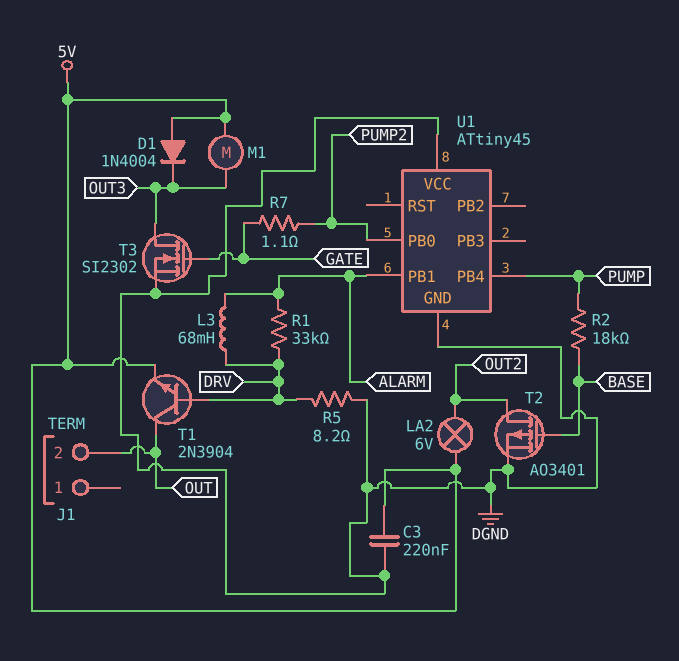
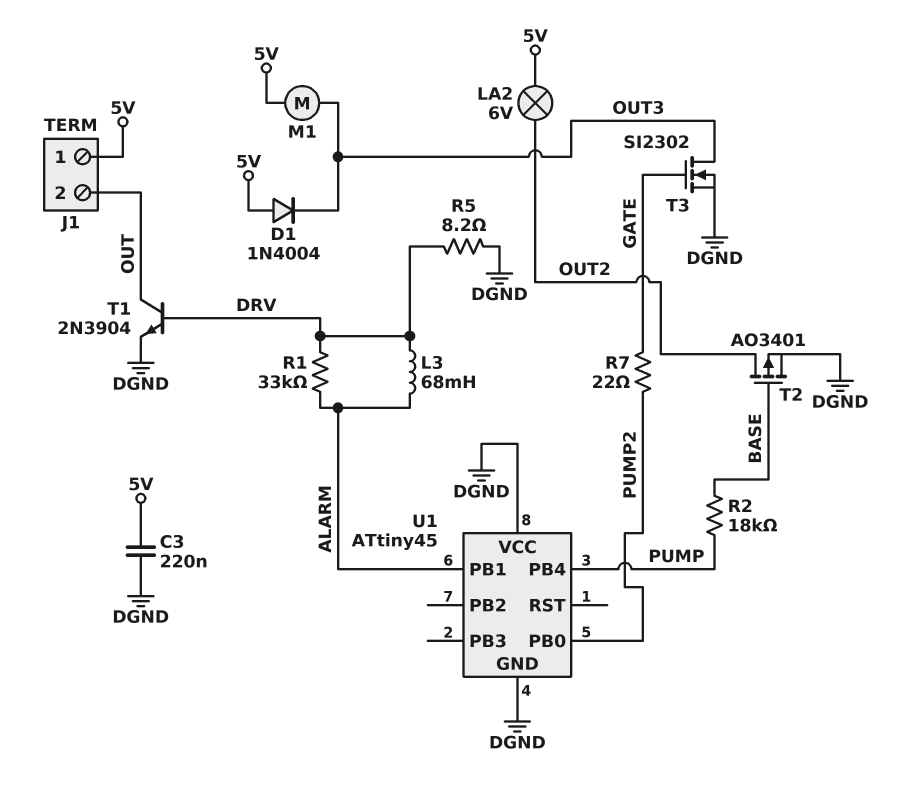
J1 pin 1: none -> 5V
R7: 1.1 (GATE, PUMP2) -> 22 (GATE, PUMP2)
T1: NPN 2N3904 (B DRV, C OUT, E 5V) -> NPN 2N3904 (B DRV, C OUT, E DGND)

